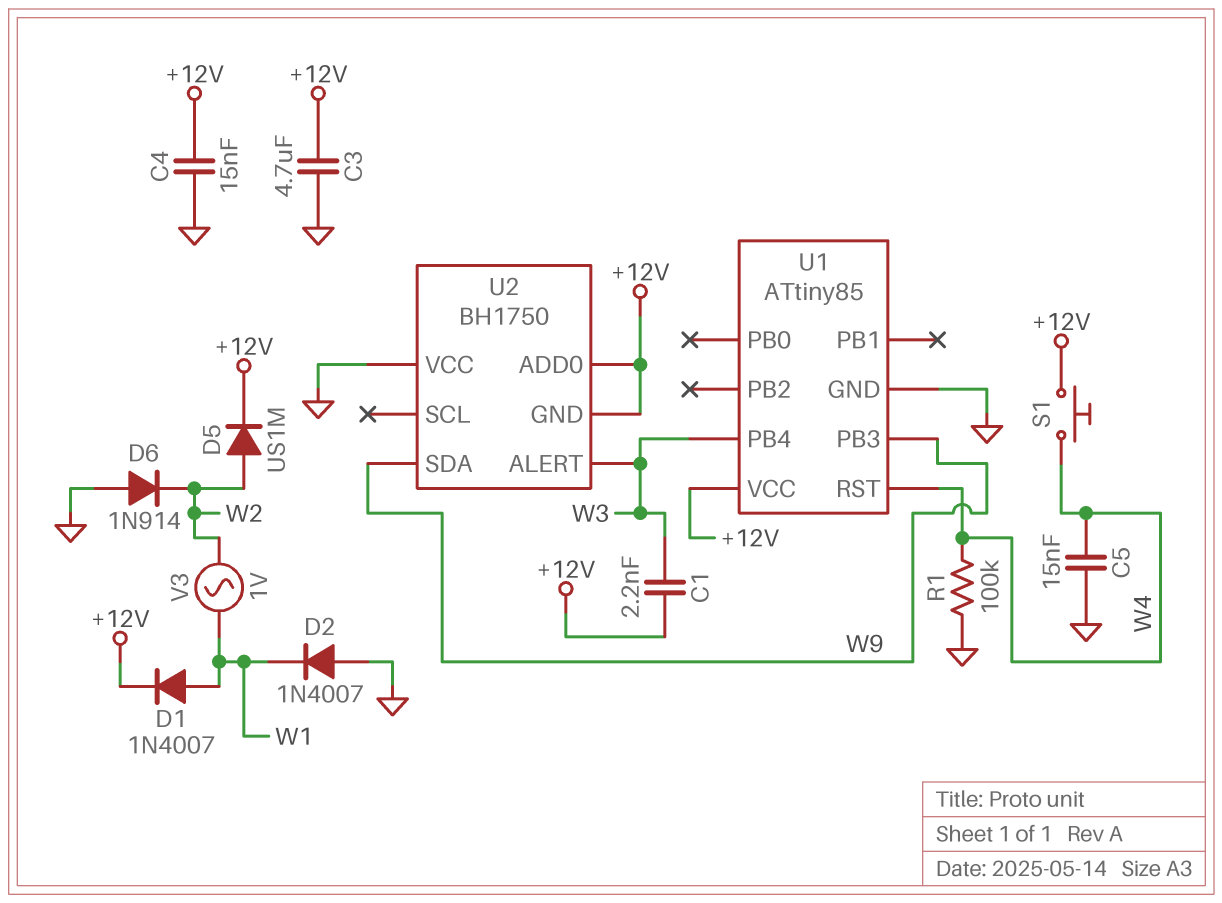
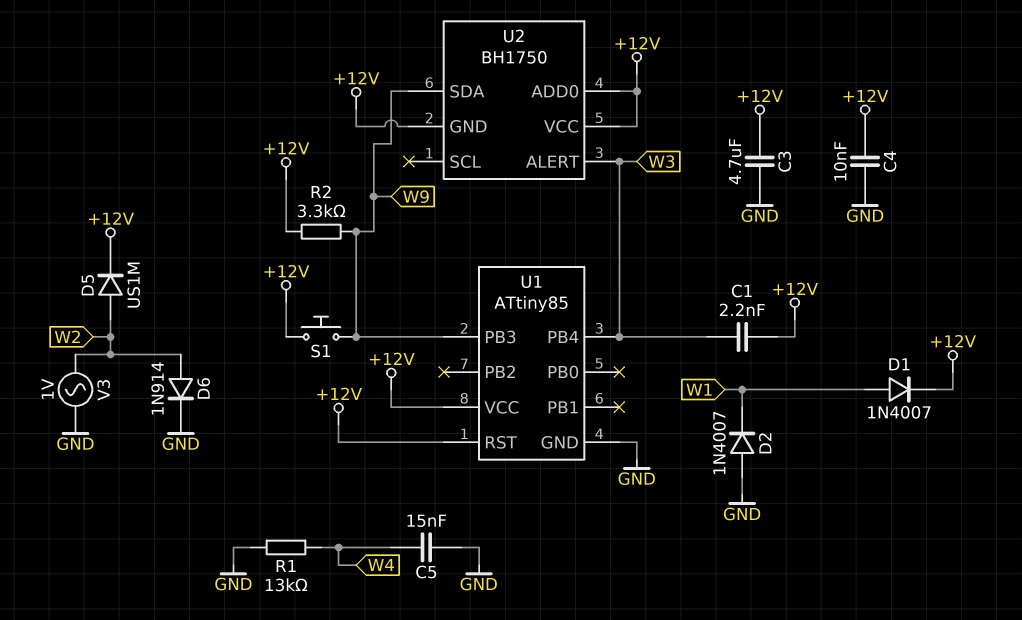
C4: 15nF (+12V, GND) -> 10nF (+12V, GND)
D6: diode 1N914 (A GND, K W2) -> diode 1N914 (A W2, K GND)
R1: 100k (GND, W4) -> 13k (GND, W4)
R2: none -> 3.3k (+12V, W9)
S1: button (+12V, W4) -> button (+12V, W9)
U1 pin RST: W4 -> +12V
U2 pin VCC: GND -> +12V
V3: AC 1V (W1, W2) -> AC 1V (GND, W2)

